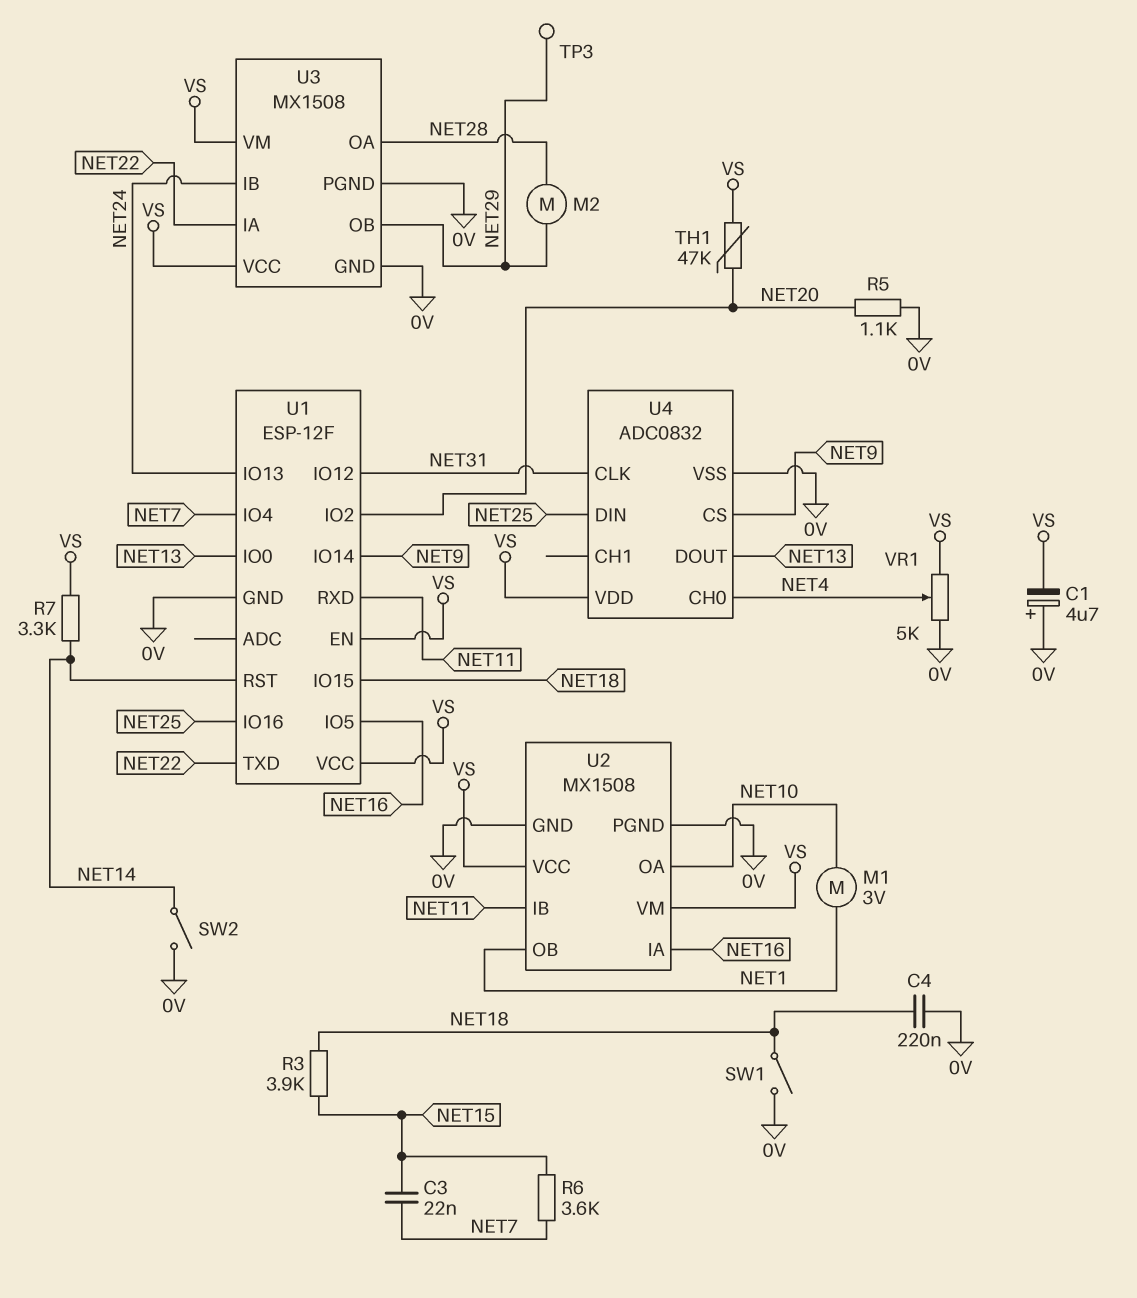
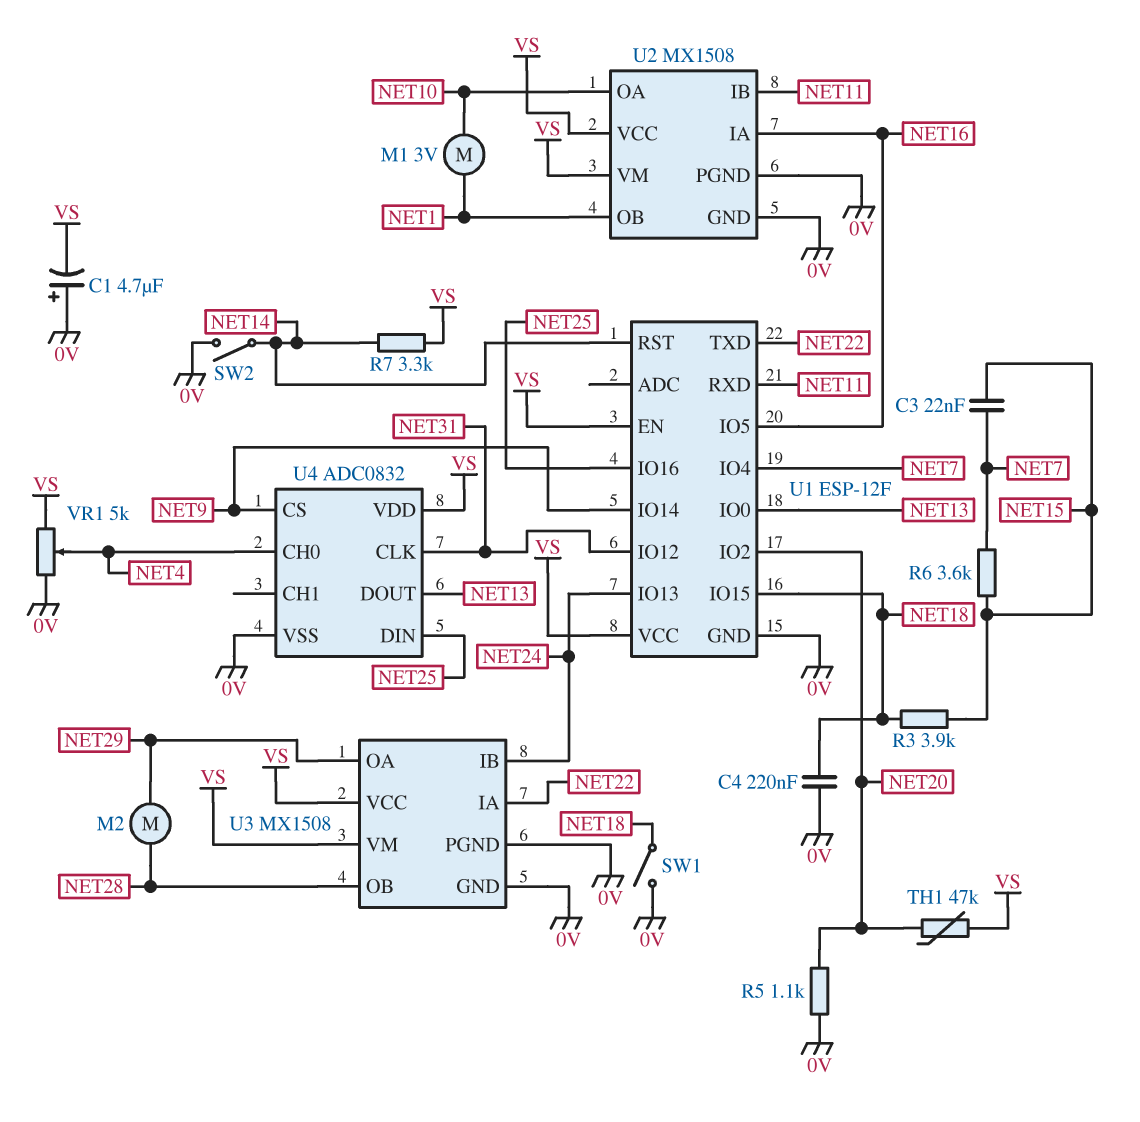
TP3: test point (NET29) -> none
U3 pin OA: NET28 -> NET29
U3 pin OB: NET29 -> NET28

